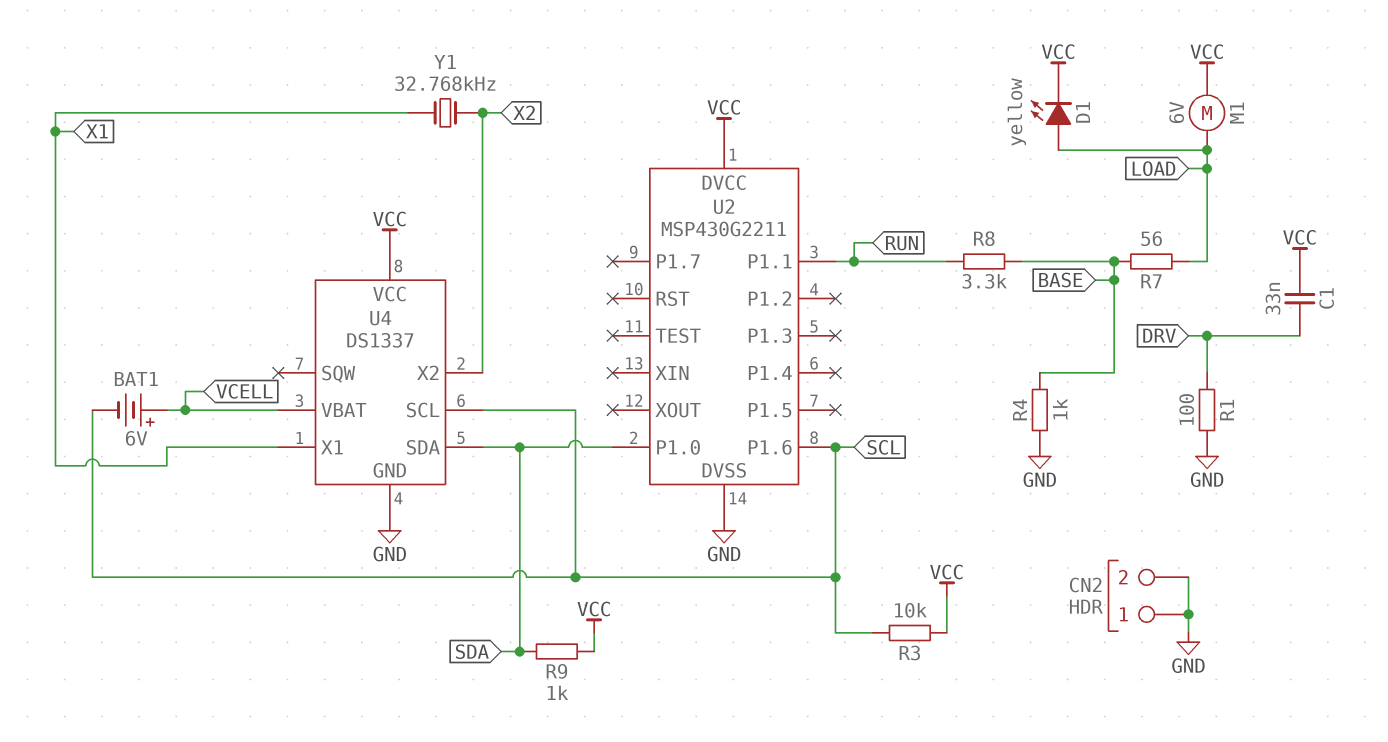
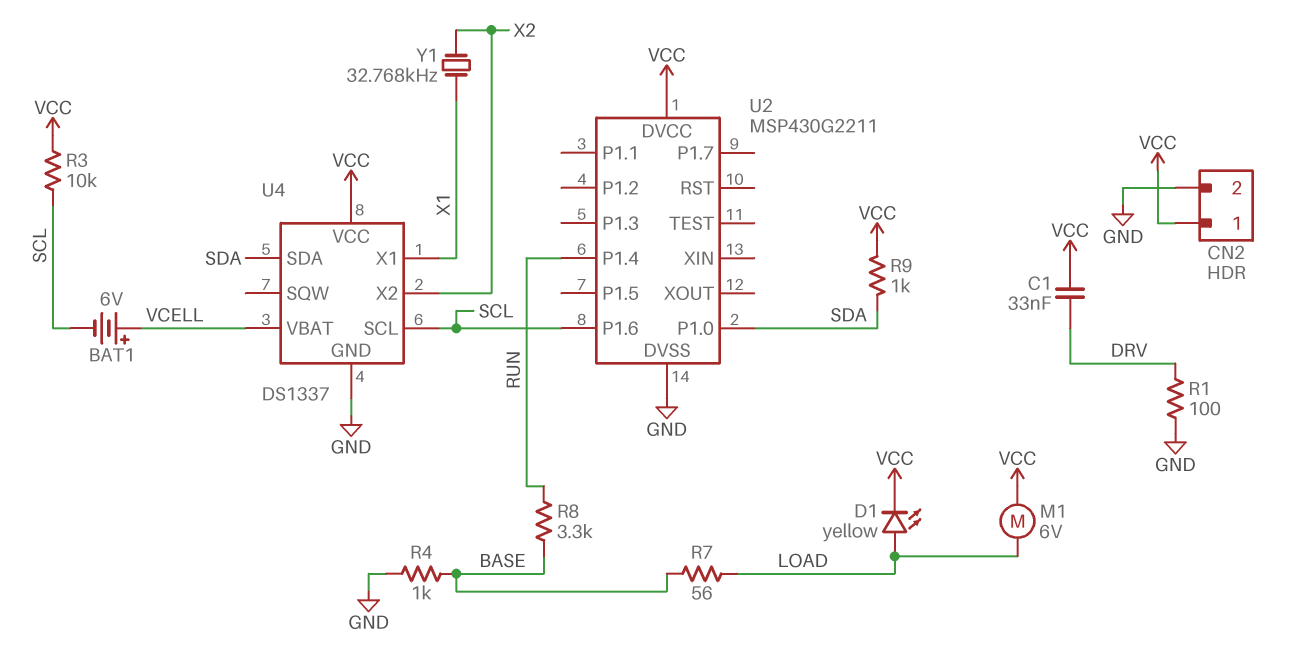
CN2 pin 1: GND -> VCC
U2 pin P1.1: RUN -> none
U2 pin P1.4: none -> RUN

